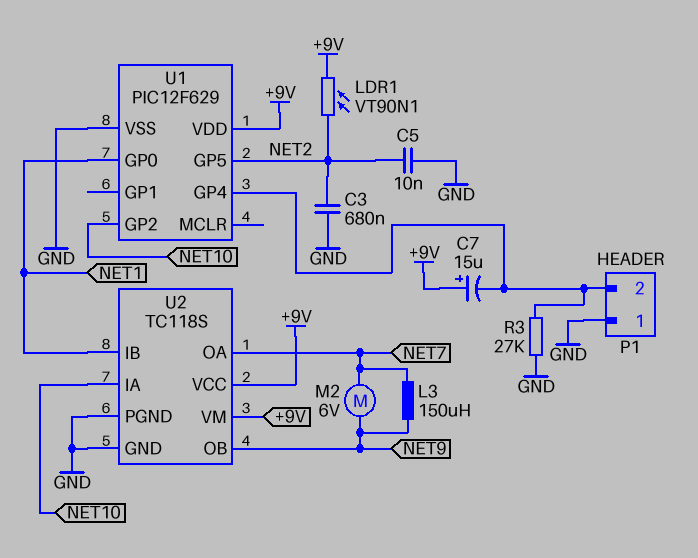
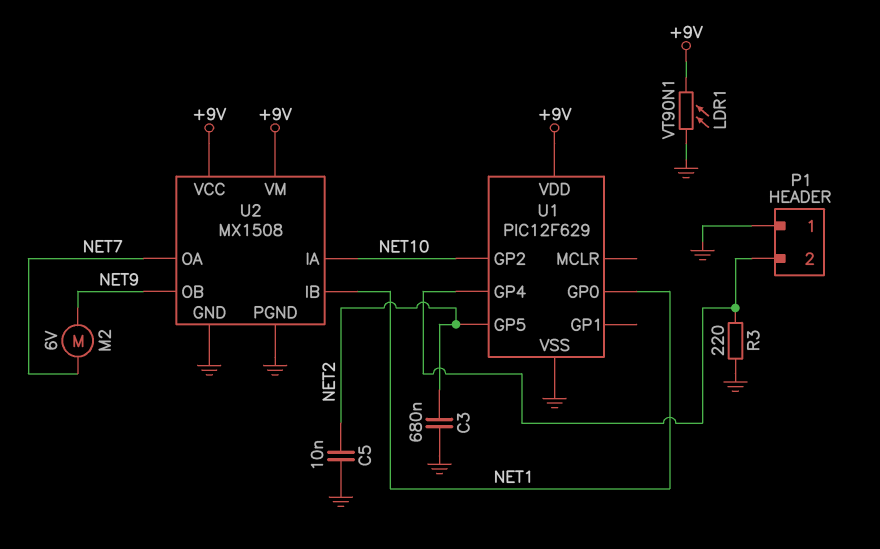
C7: 15uF (plus +9V, minus P1/2) -> none
L3: 150uH (NET7, NET9) -> none
LDR1: VT90N1 (+9V, NET2) -> VT90N1 (+9V, GND)
R3: 27k (GND, P1/2) -> 220 (GND, P1/2)
U2: TC118S -> MX1508

